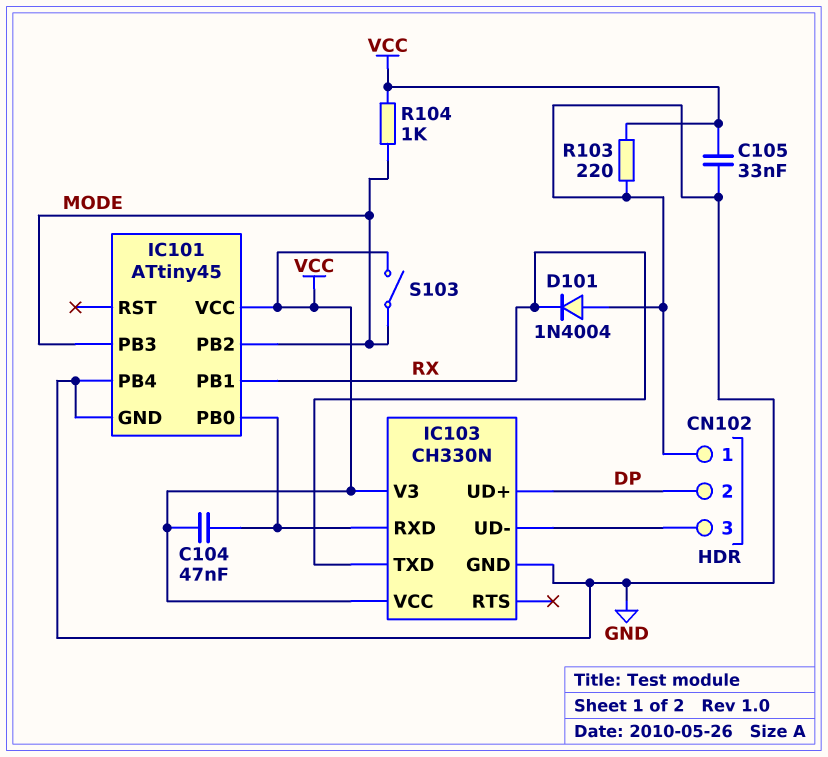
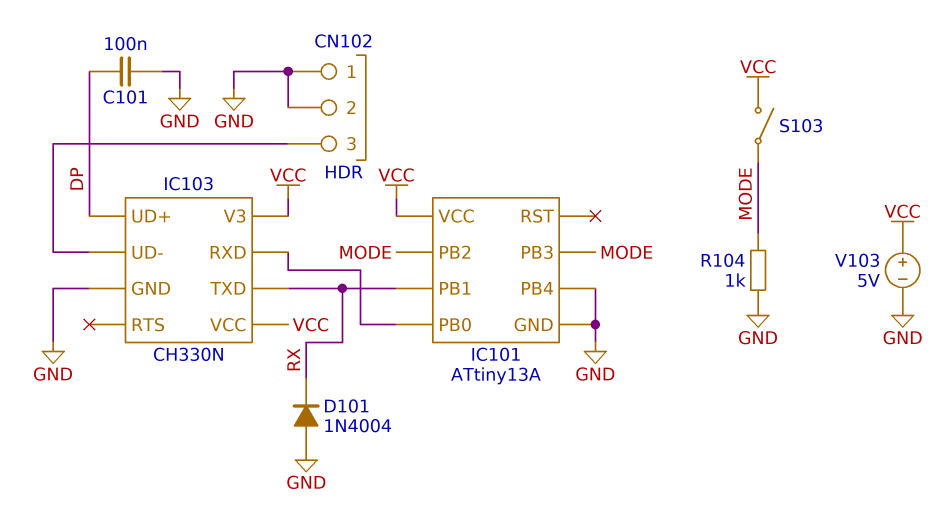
C101: none -> 100nF (DP, GND)
C104: 47nF (IC101/PB0, VCC) -> none
C105: 33nF (GND, VCC) -> none
CN102 pin 2: DP -> GND
IC101: ATtiny45 -> ATtiny13A
R103: 220 (GND, VCC) -> none
R104: 1k (MODE, VCC) -> 1k (GND, MODE)
V103: none -> 5V (plus VCC, minus GND)

